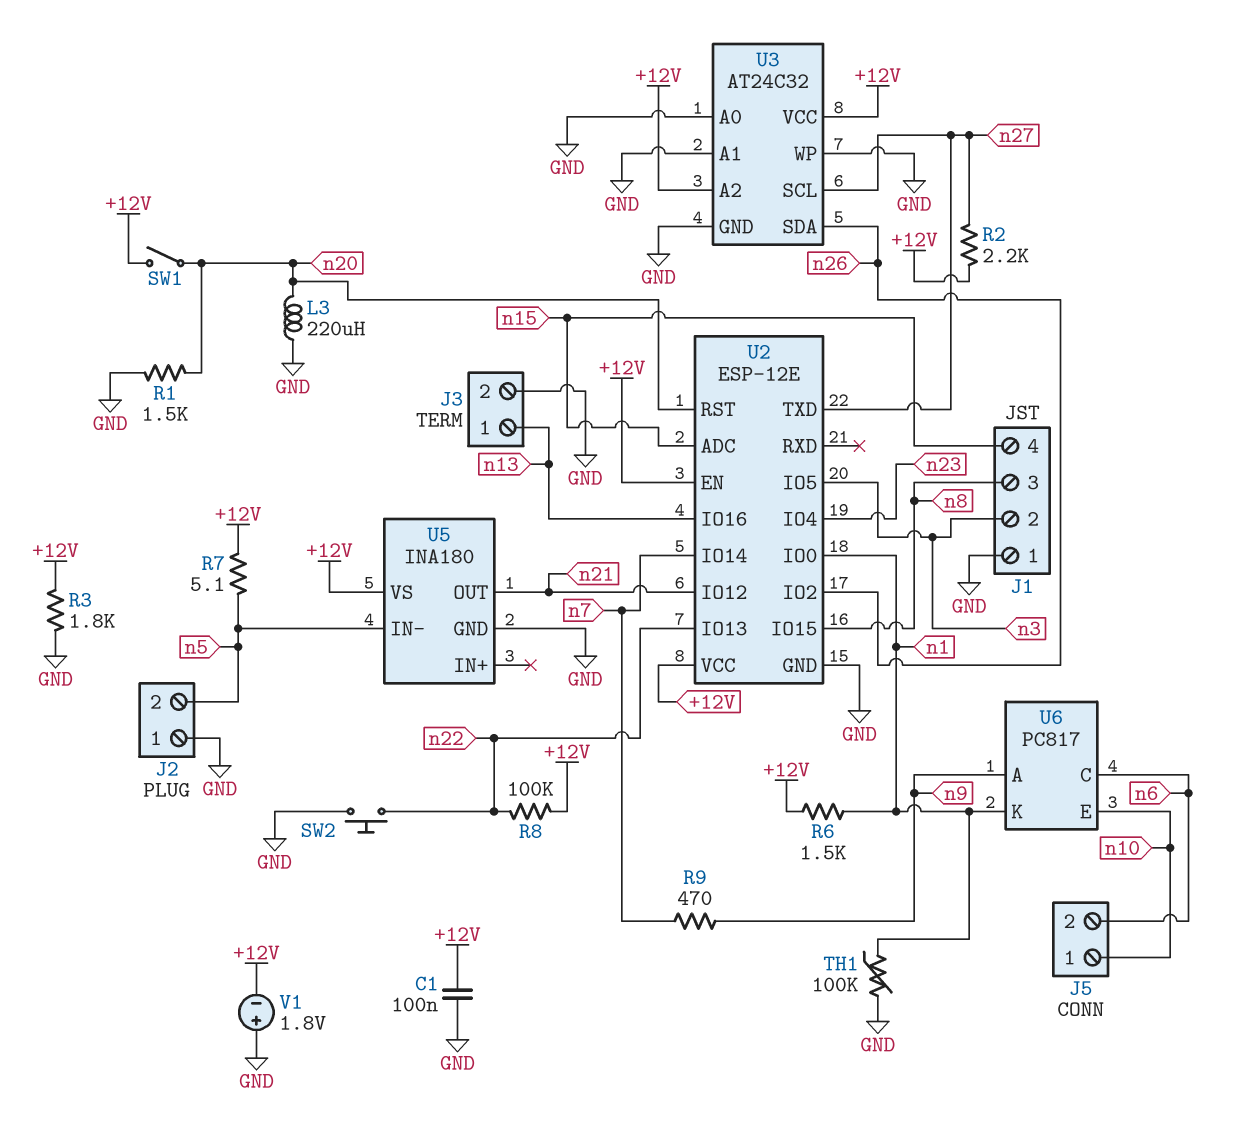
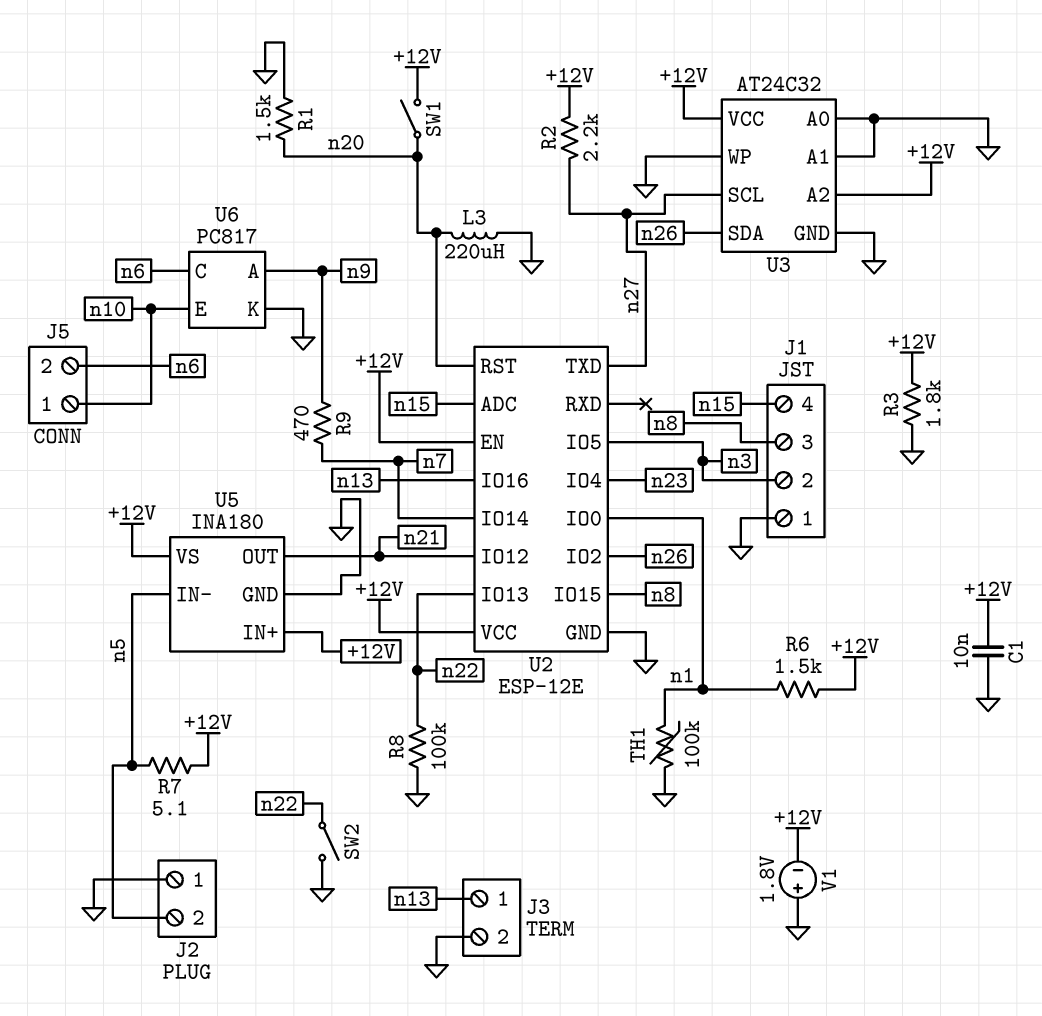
C1: 100nF (+12V, GND) -> 10nF (+12V, GND)
R8: 100k (+12V, n22) -> 100k (GND, n22)
SW2: button (GND, n22) -> switch (GND, n22)
U5 pin IN+: none -> +12V
U6 pin K: n1 -> GND

